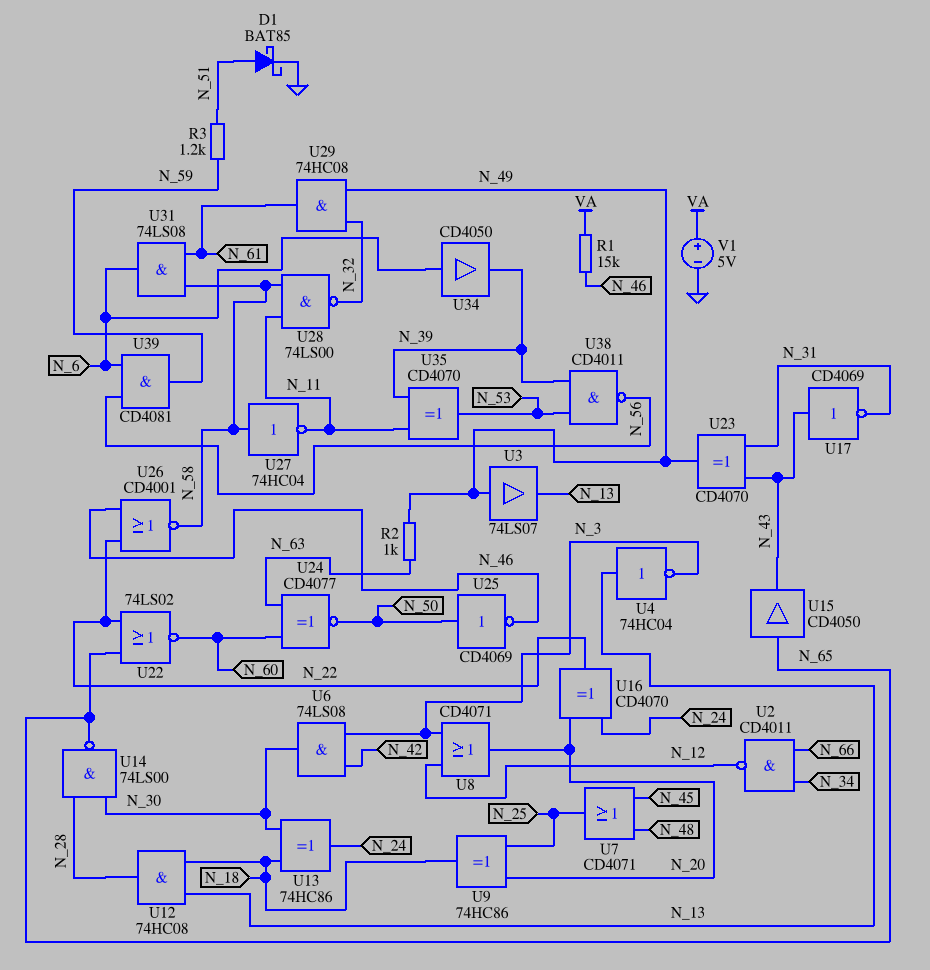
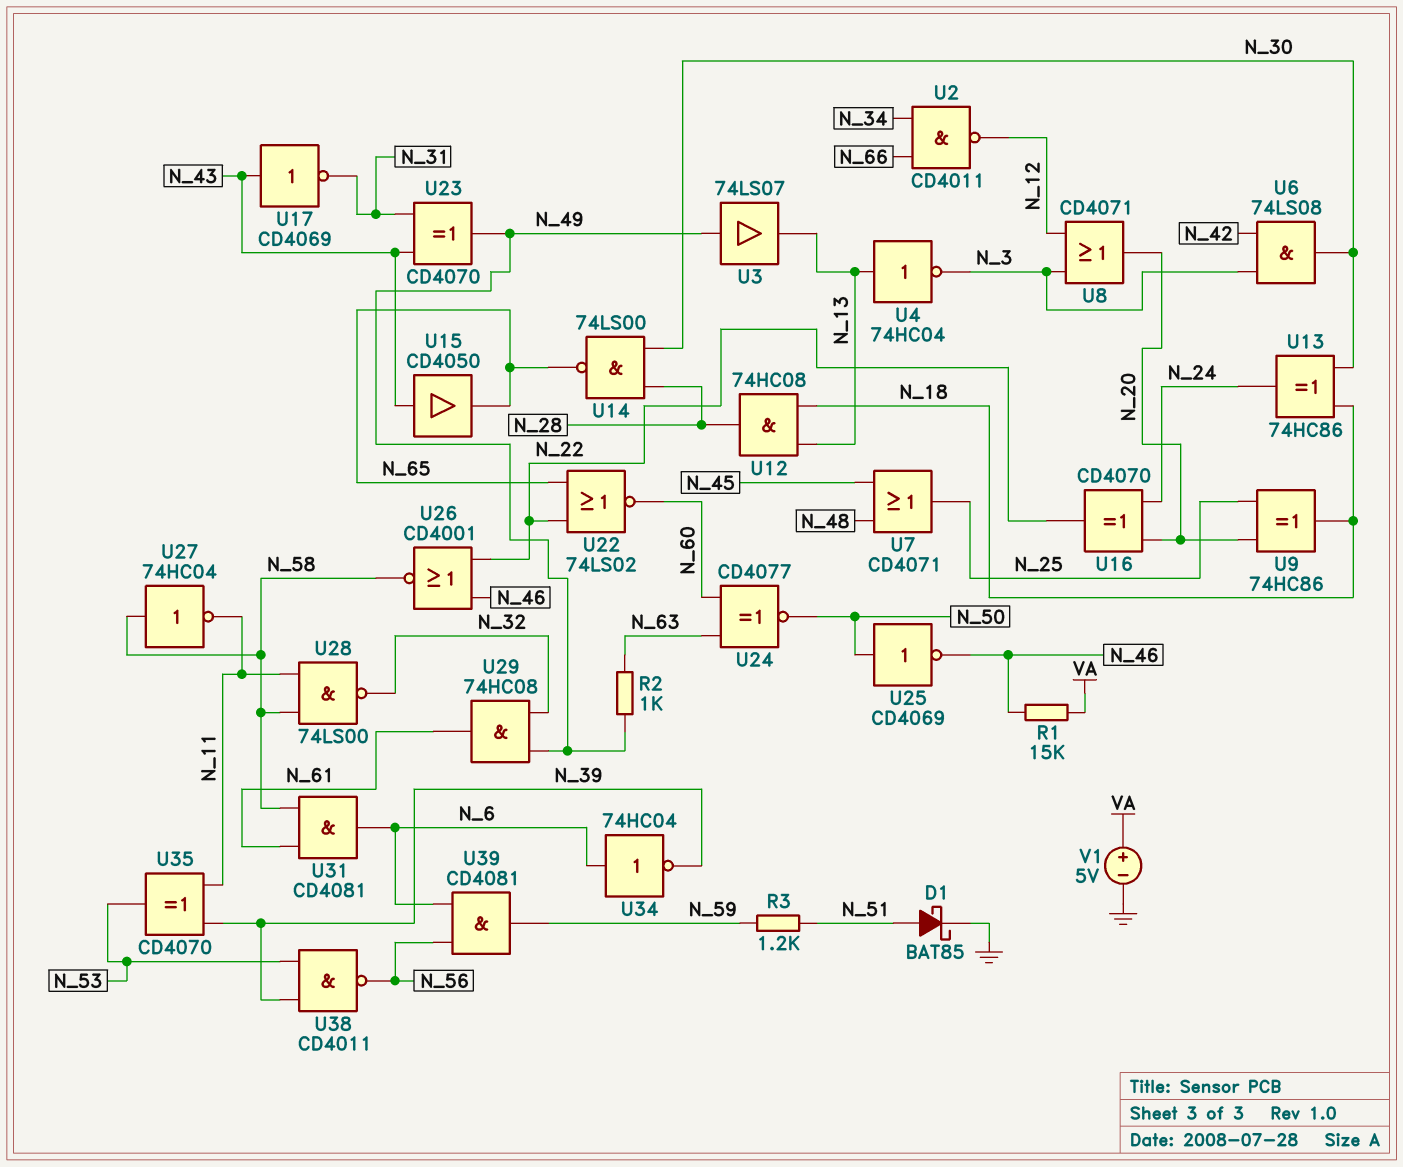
U15: buffer CD4050 (in N_65, out N_43) -> buffer CD4050 (in N_43, out N_65)
U31: AND 74LS08 (in N_58, in N_61, out N_6) -> AND CD4081 (in N_58, in N_61, out N_6)
U34: buffer CD4050 (in N_6, out N_39) -> NOT 74HC04 (in N_6, out N_39)

